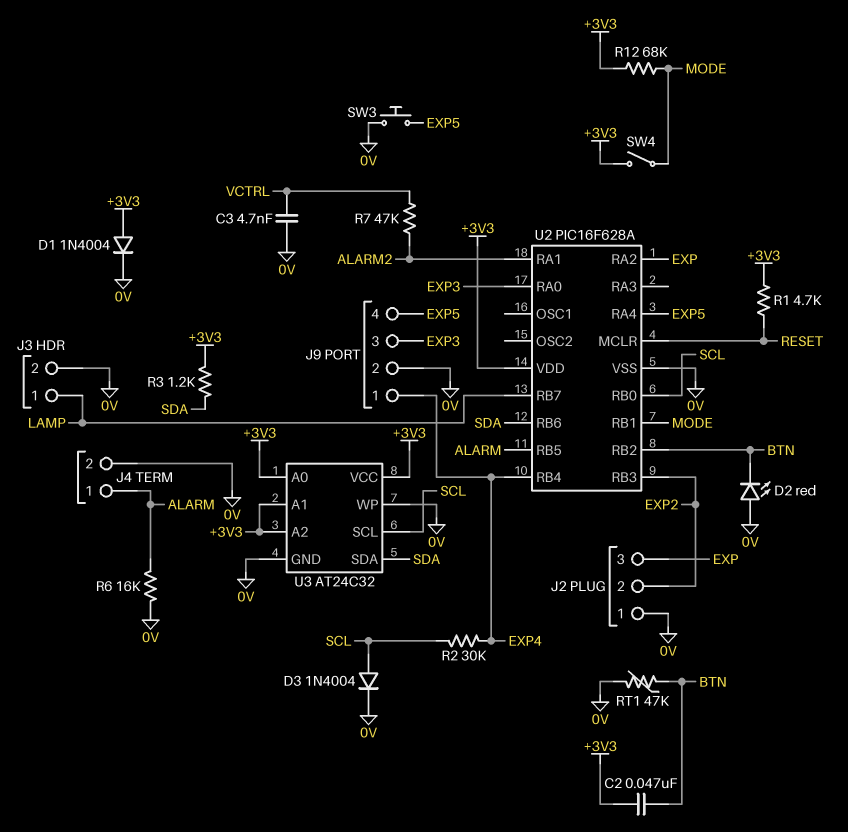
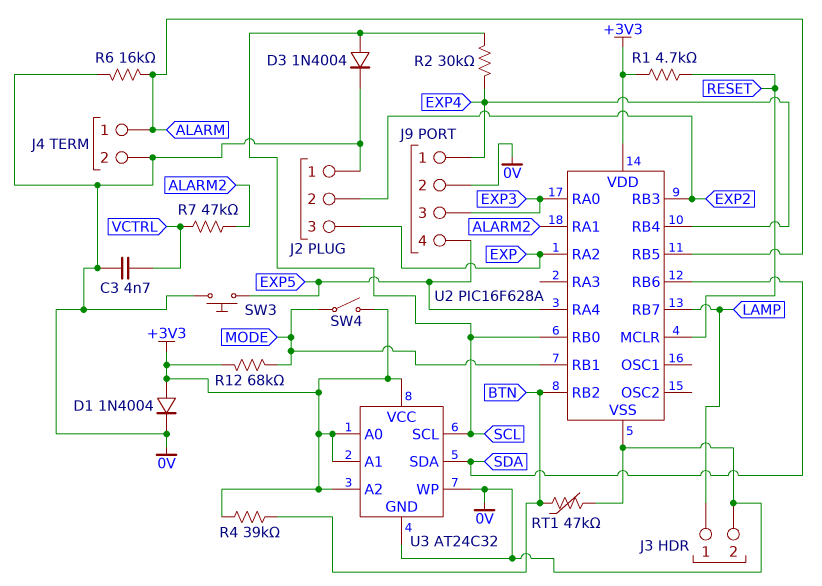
C2: 47nF (+3V3, BTN) -> none
D2: LED red (A 0V, K BTN) -> none
R3: 1.2k (+3V3, SDA) -> none
R4: none -> 39k (+3V3, BTN)

